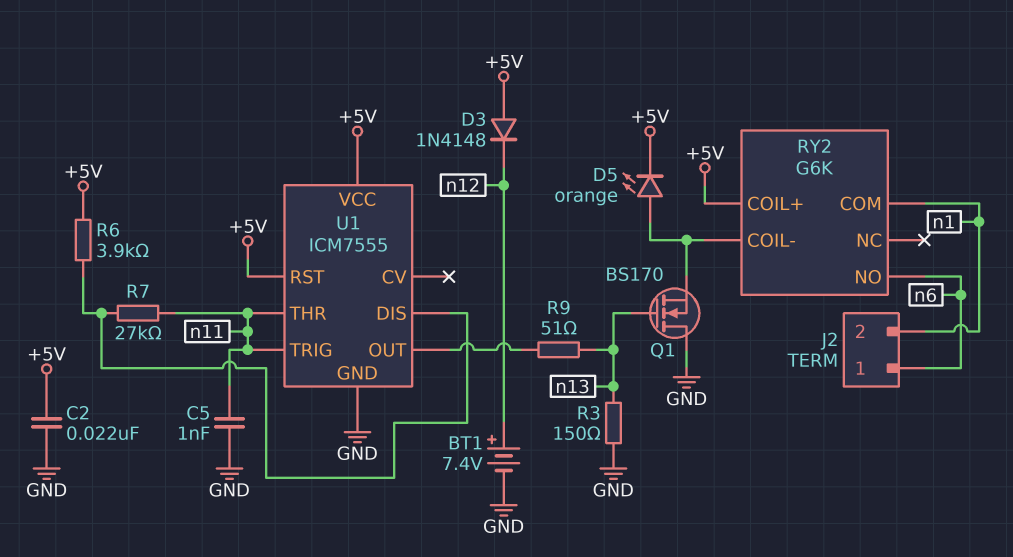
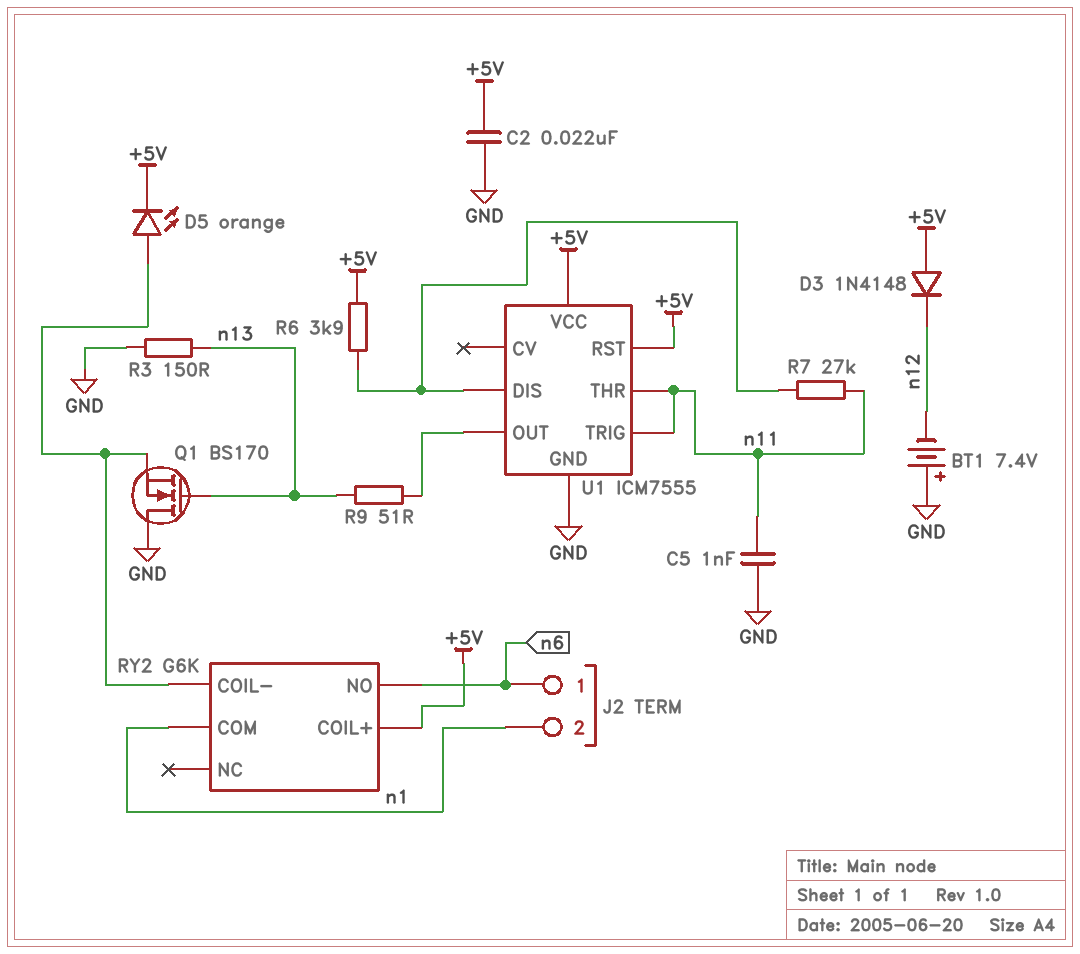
BT1: 7.4V (plus n12, minus GND) -> 7.4V (plus GND, minus n12)

